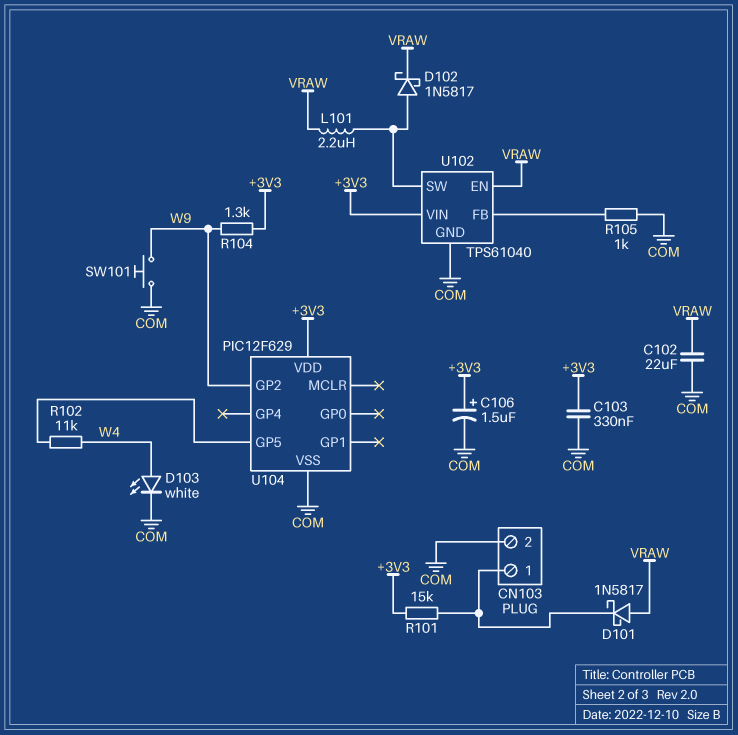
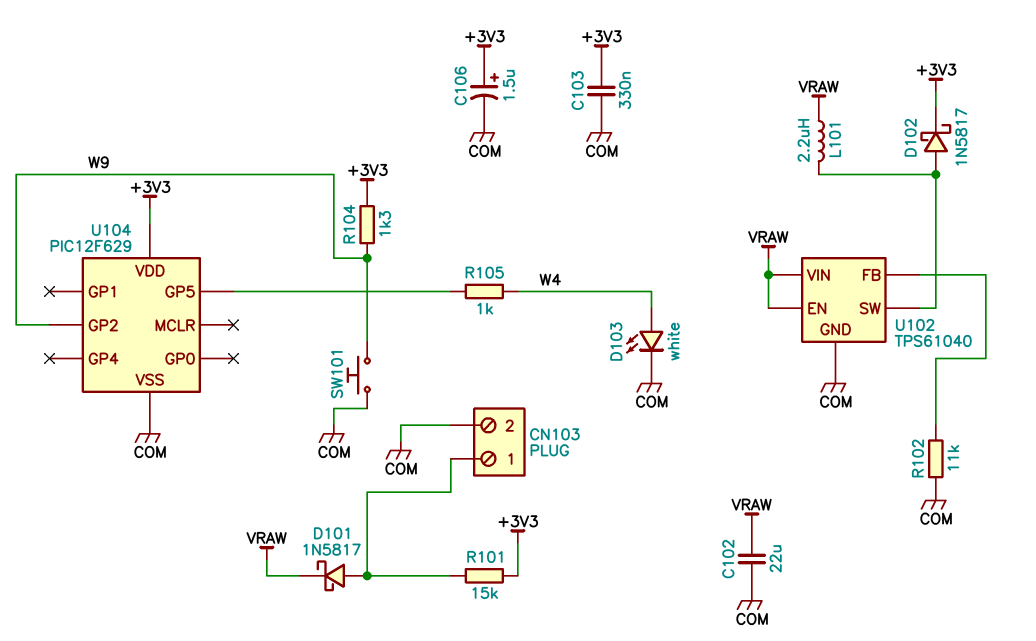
D101: schottky 1N5817 (A VRAW, K CN103/1) -> schottky 1N5817 (A CN103/1, K VRAW)
D102: schottky 1N5817 (A U102/SW, K VRAW) -> schottky 1N5817 (A U102/SW, K +3V3)
R102: 11k (U104/GP5, W4) -> 11k (COM, U102/FB)
R105: 1k (COM, U102/FB) -> 1k (U104/GP5, W4)
U102 pin VIN: +3V3 -> VRAW

